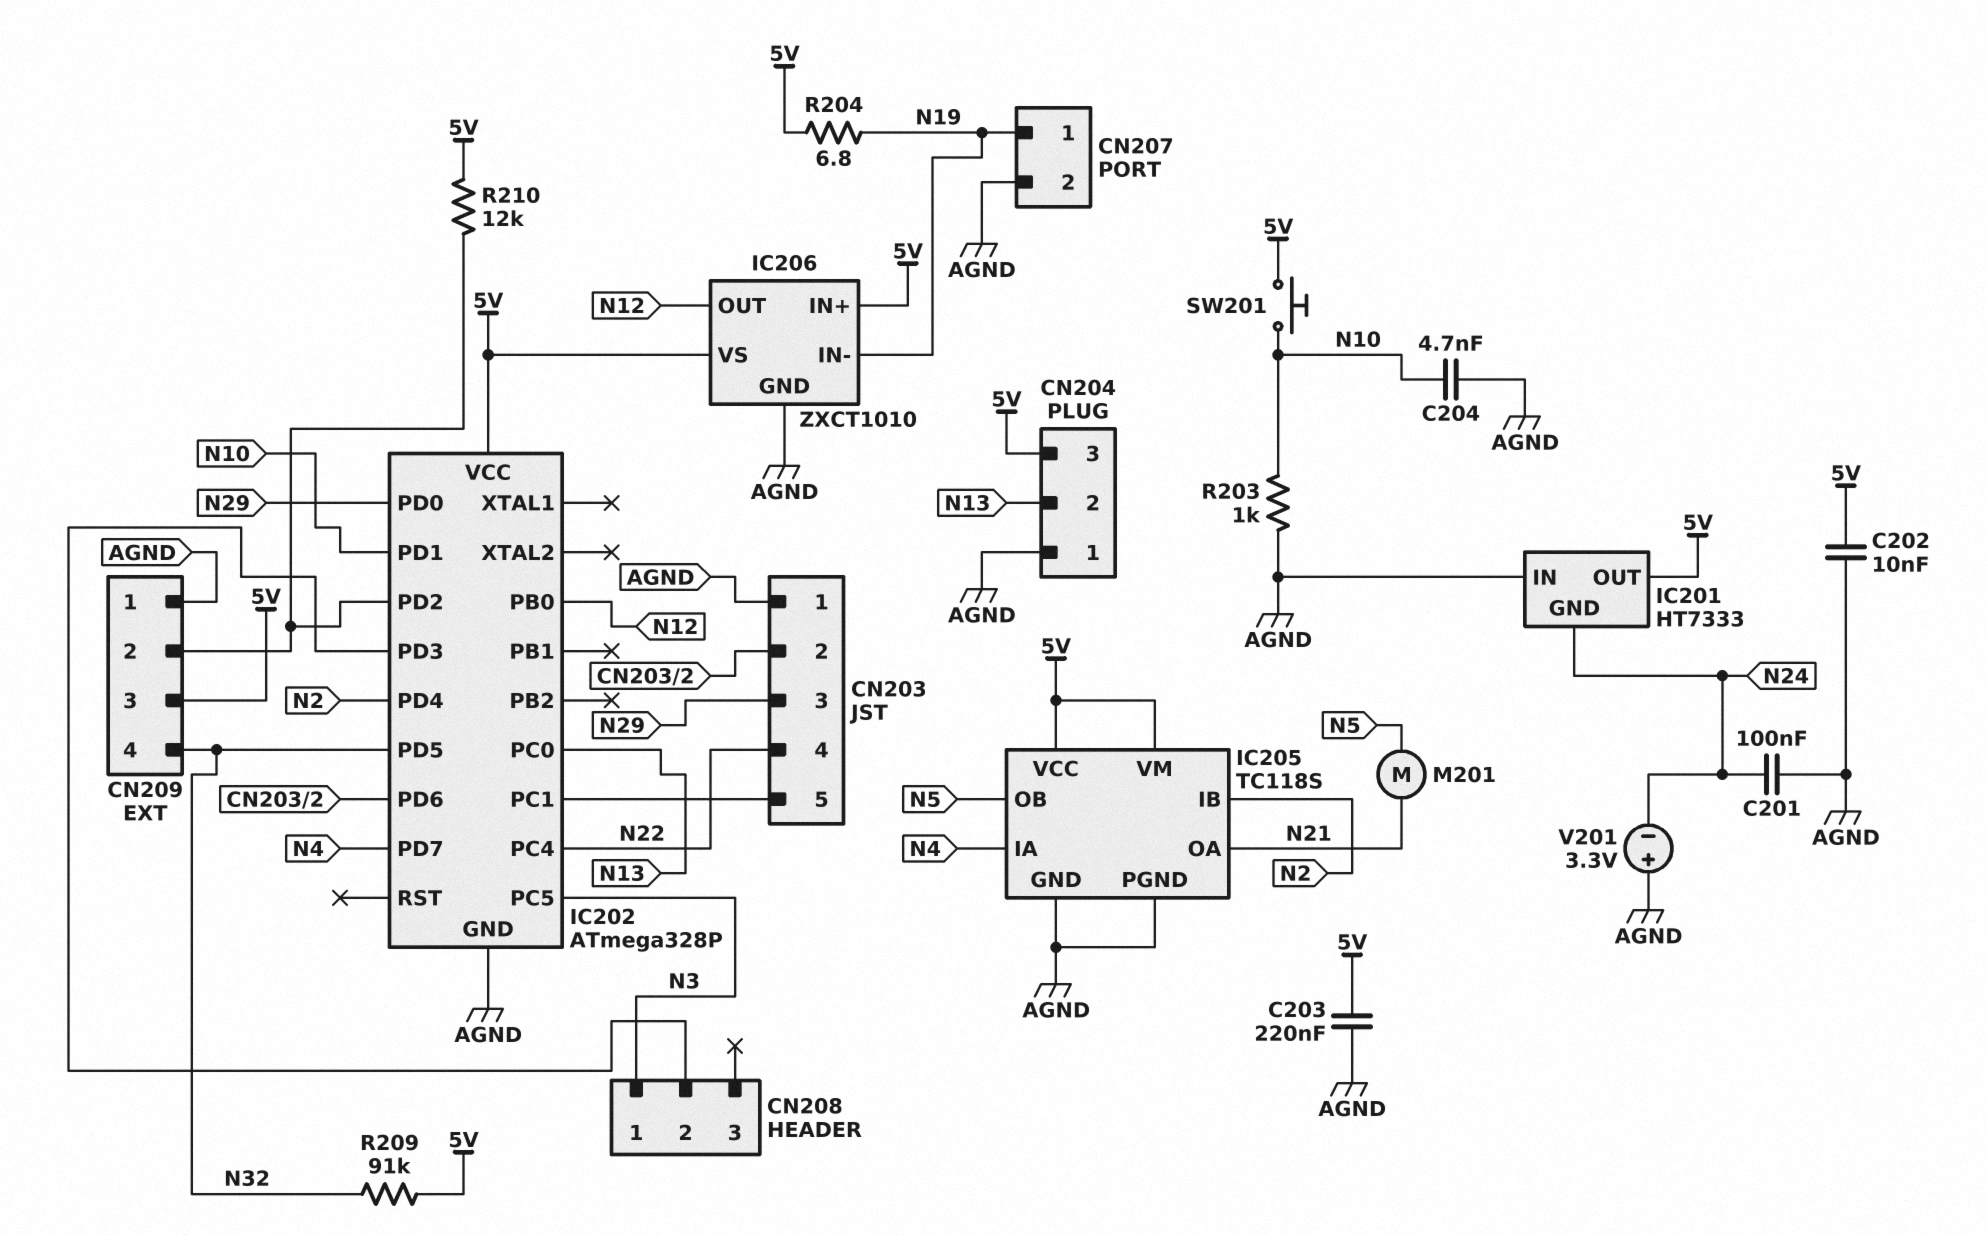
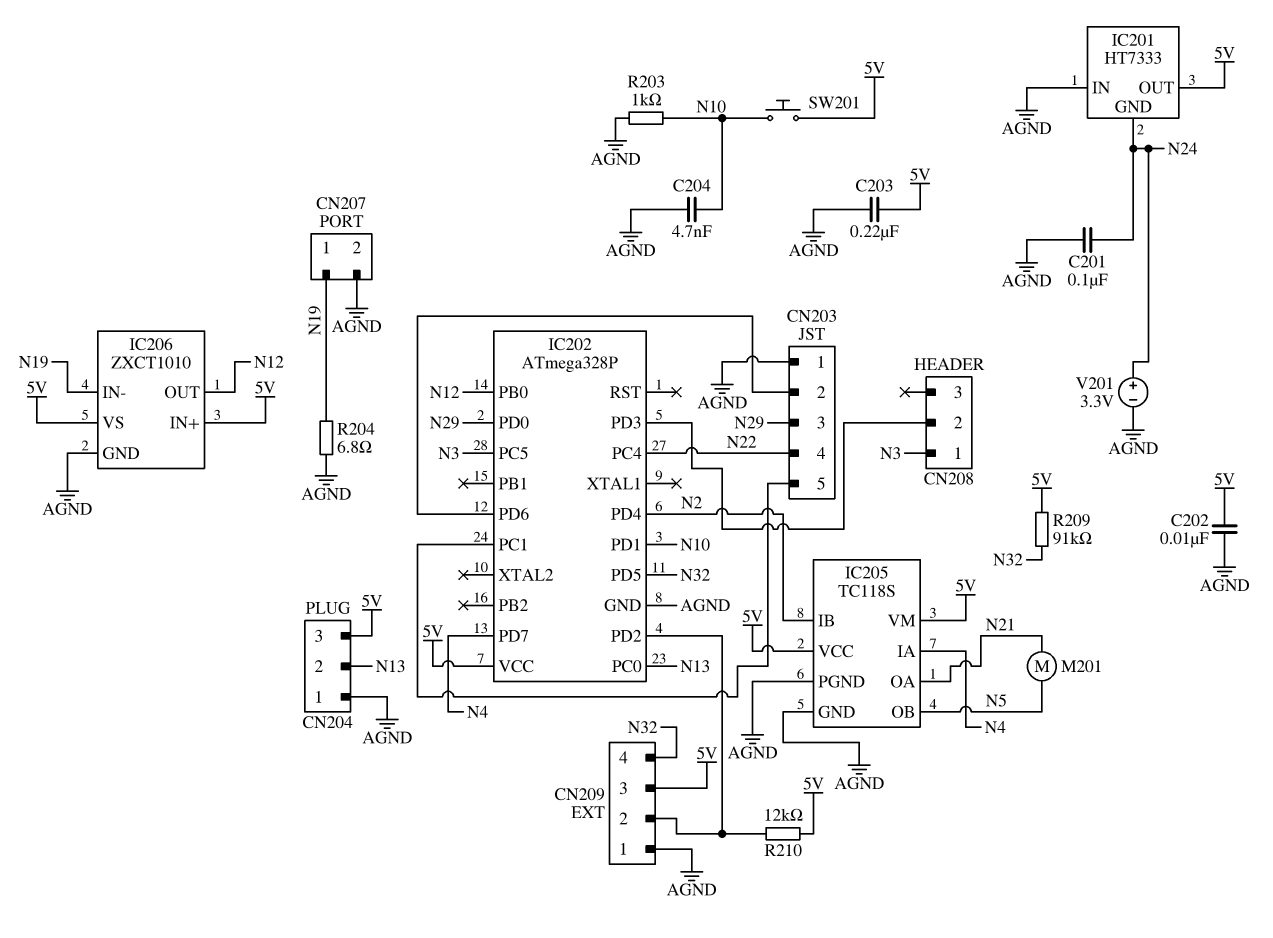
R204: 6.8 (5V, N19) -> 6.8 (AGND, N19)
V201: 3.3V (plus AGND, minus N24) -> 3.3V (plus N24, minus AGND)

